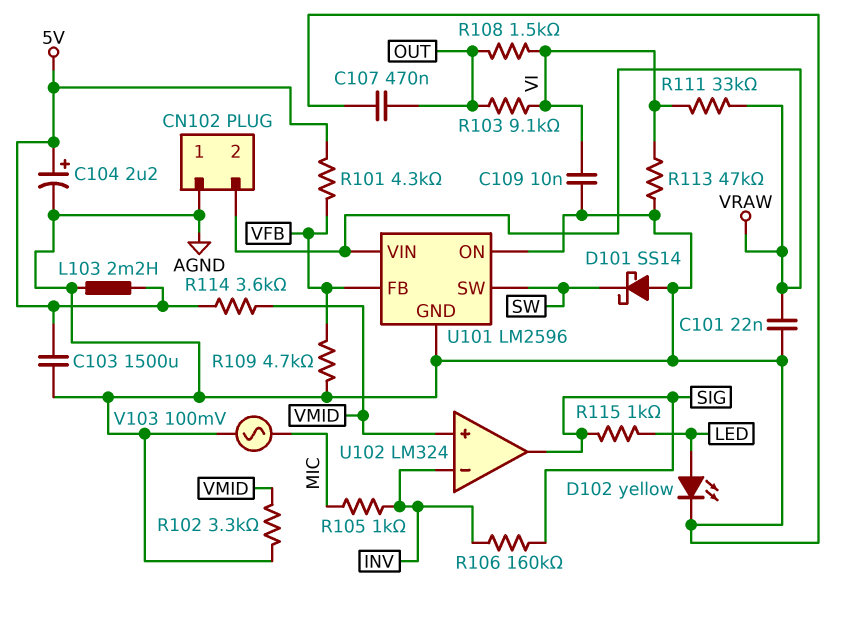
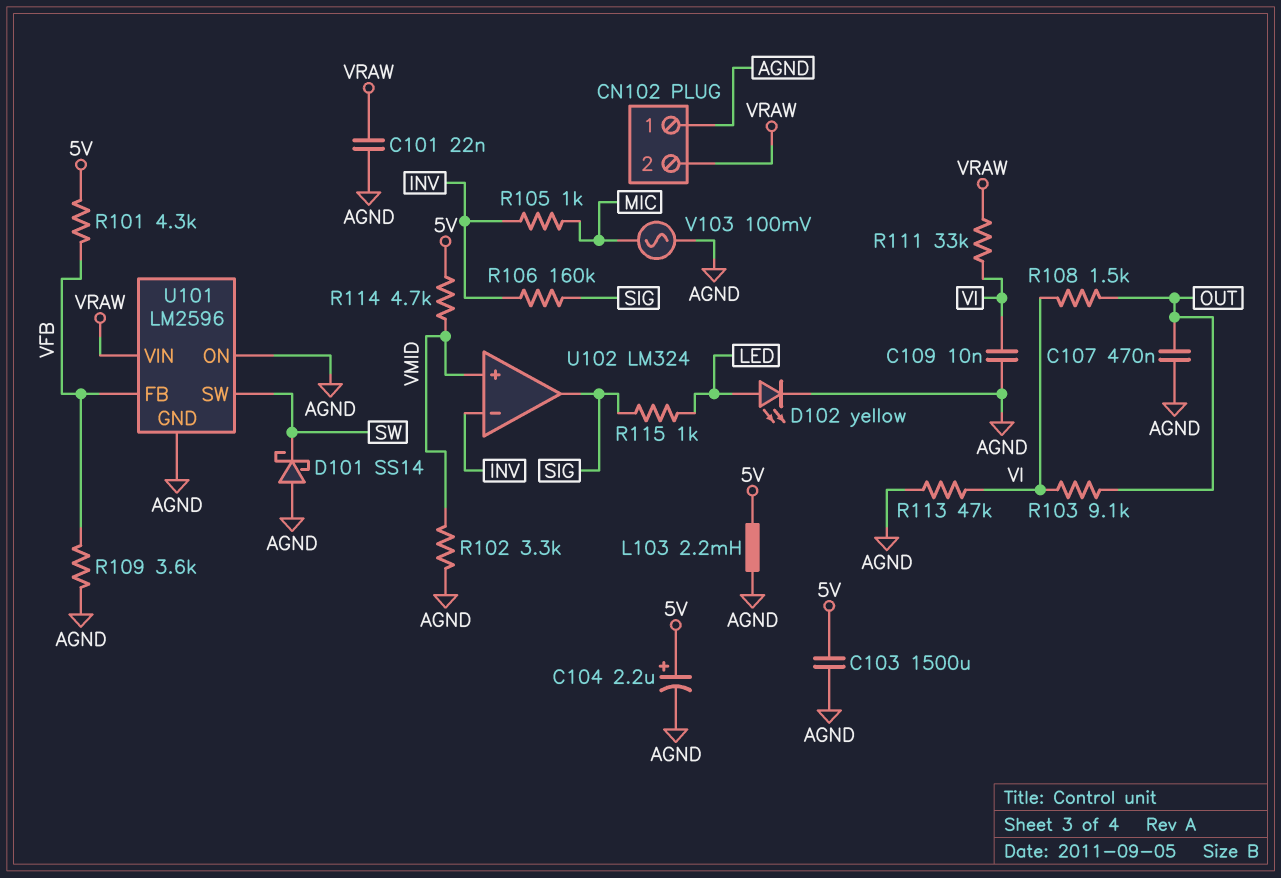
R109: 4.7k (AGND, VFB) -> 3.6k (AGND, VFB)
R114: 3.6k (5V, VMID) -> 4.7k (5V, VMID)

